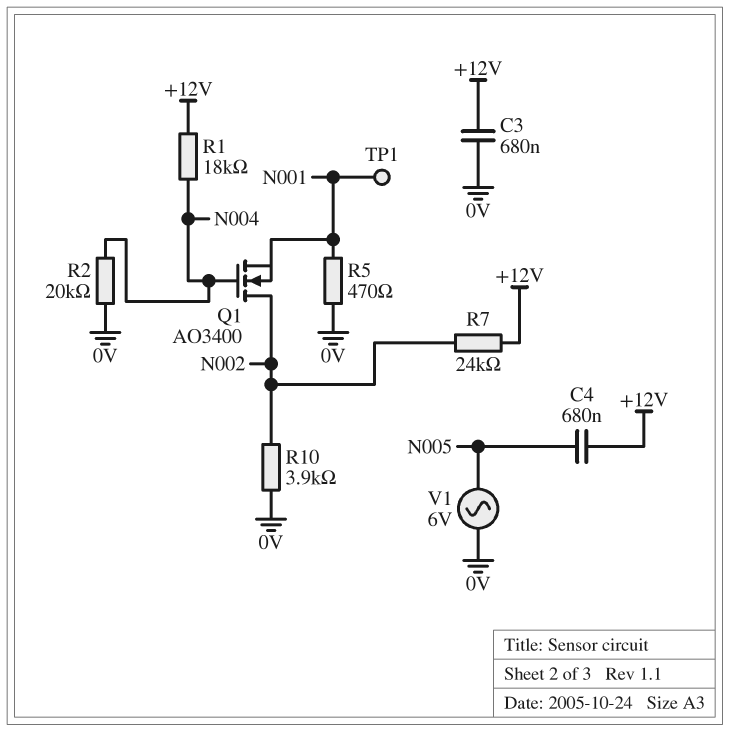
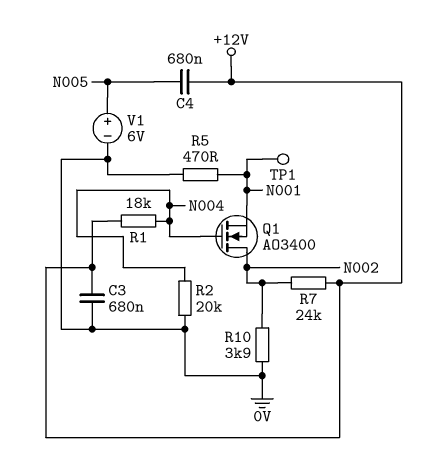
V1: AC 6V (0V, N005) -> 6V (plus N005, minus 0V)

